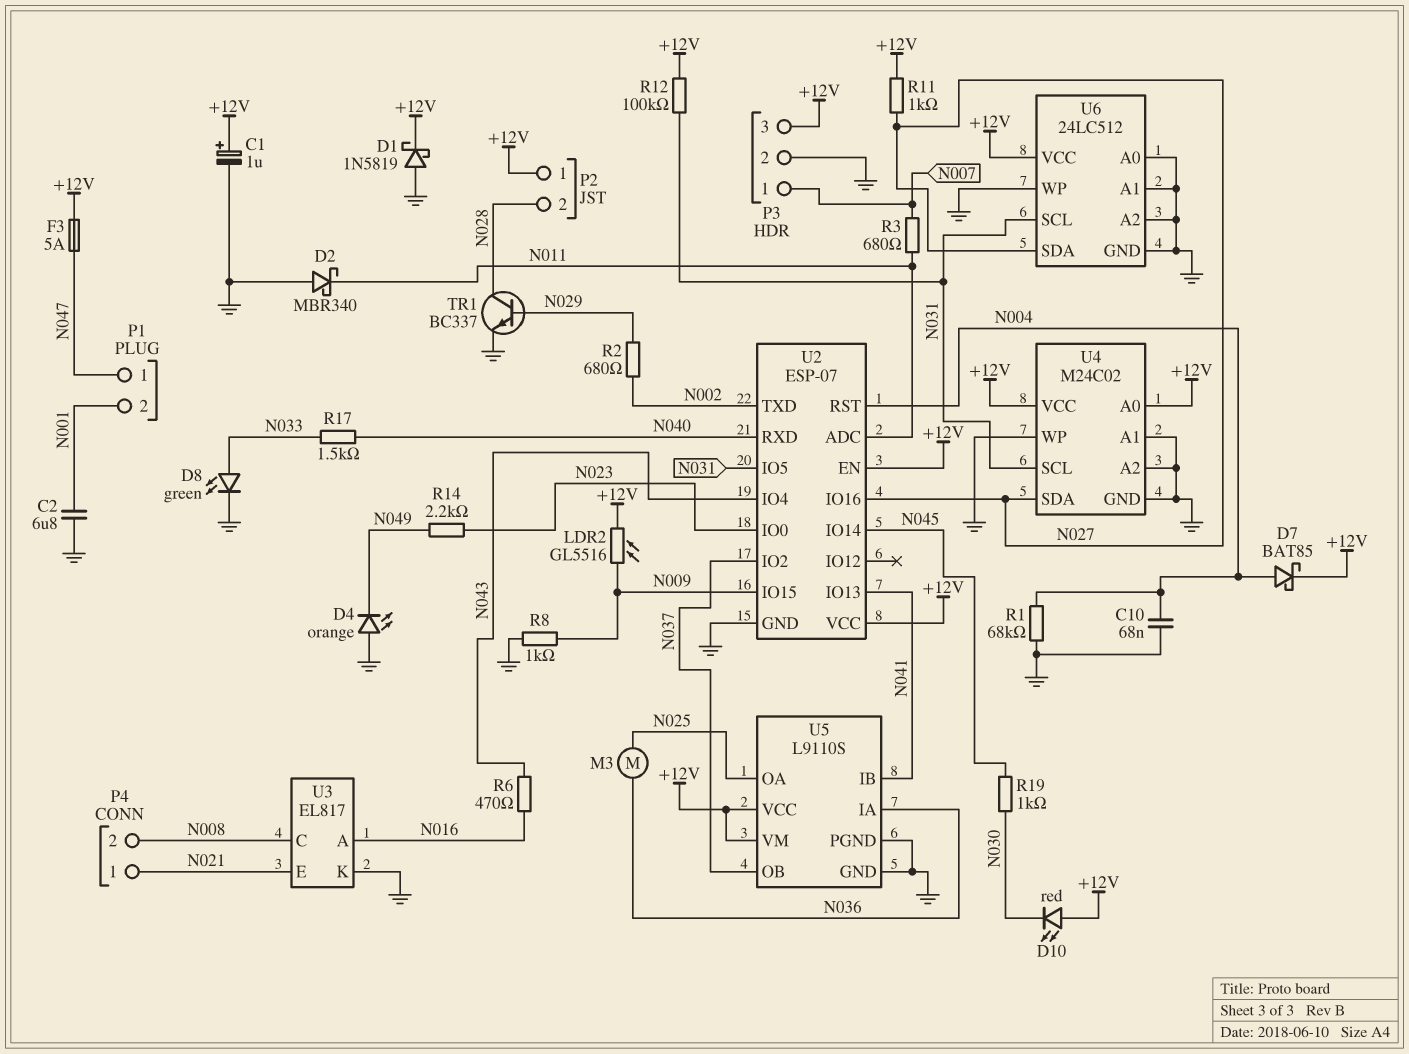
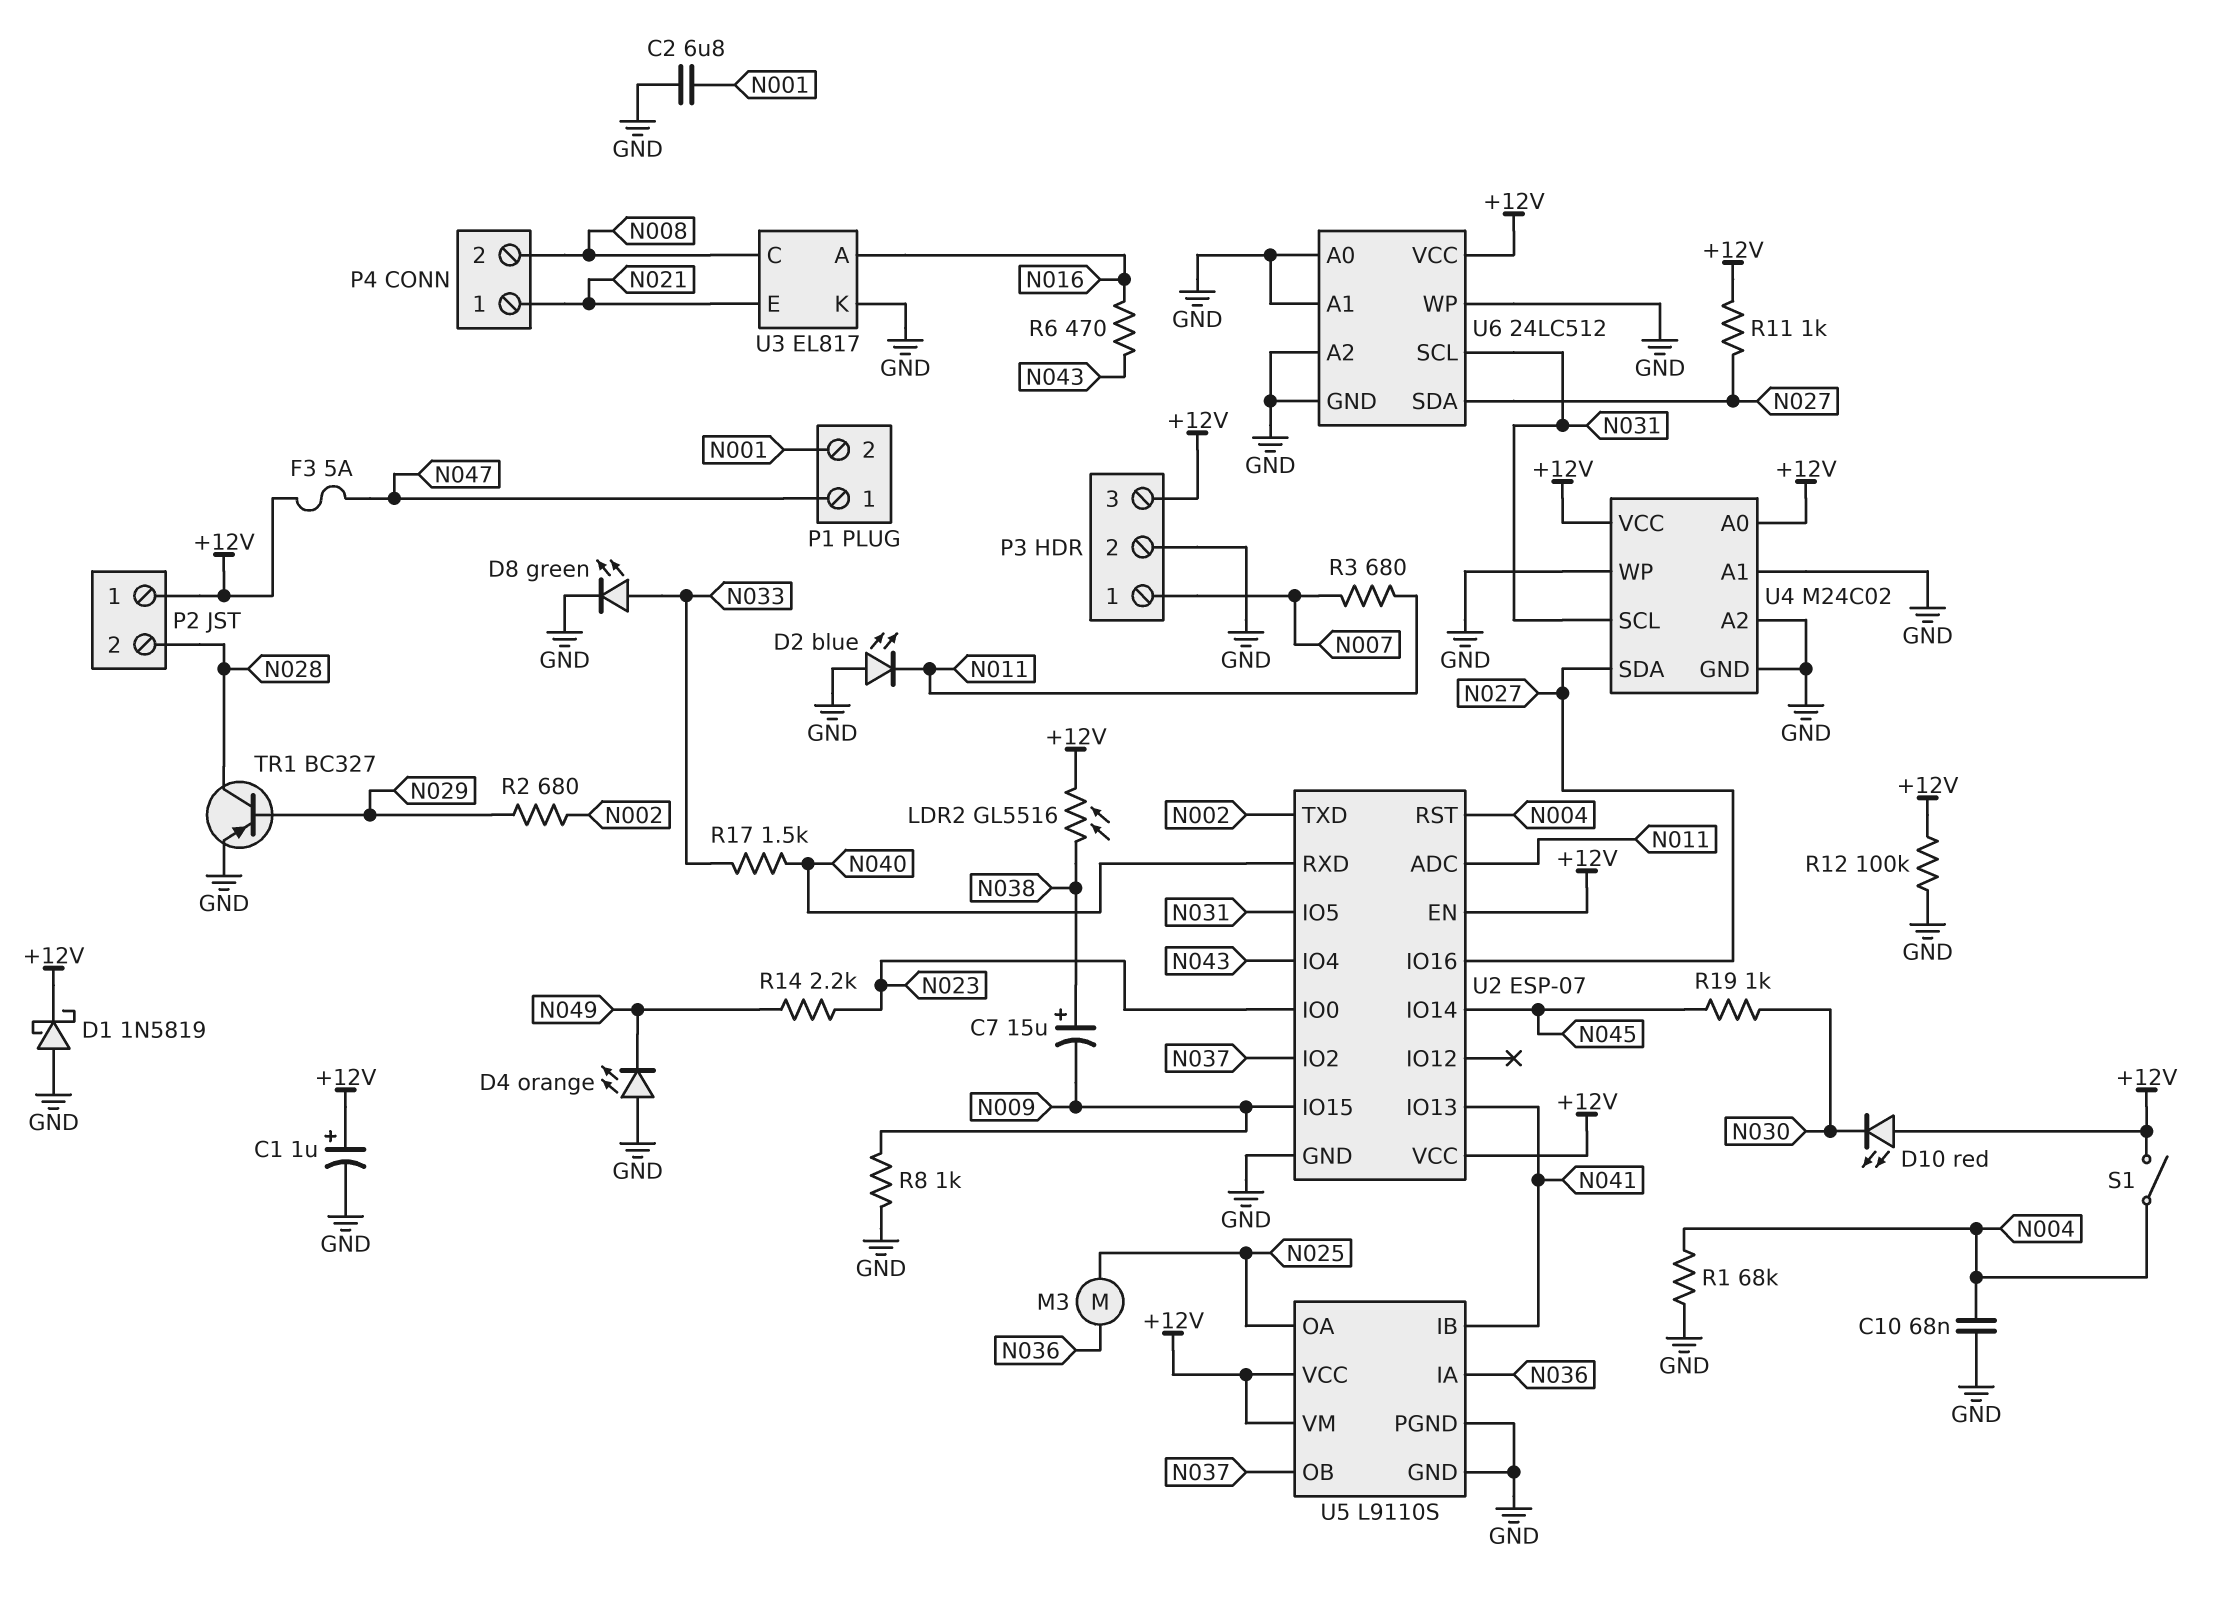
C7: none -> 15uF (plus N038, minus N009)
D2: schottky MBR340 (A GND, K N011) -> LED blue (A GND, K N011)
D7: schottky BAT85 (A N004, K +12V) -> none
LDR2: GL5516 (+12V, N009) -> GL5516 (+12V, N038)
R12: 100k (+12V, N031) -> 100k (+12V, GND)
S1: none -> switch (+12V, N004)
TR1: NPN BC337 (B N029, C N028, E GND) -> PNP BC327 (B N029, C N028, E GND)

